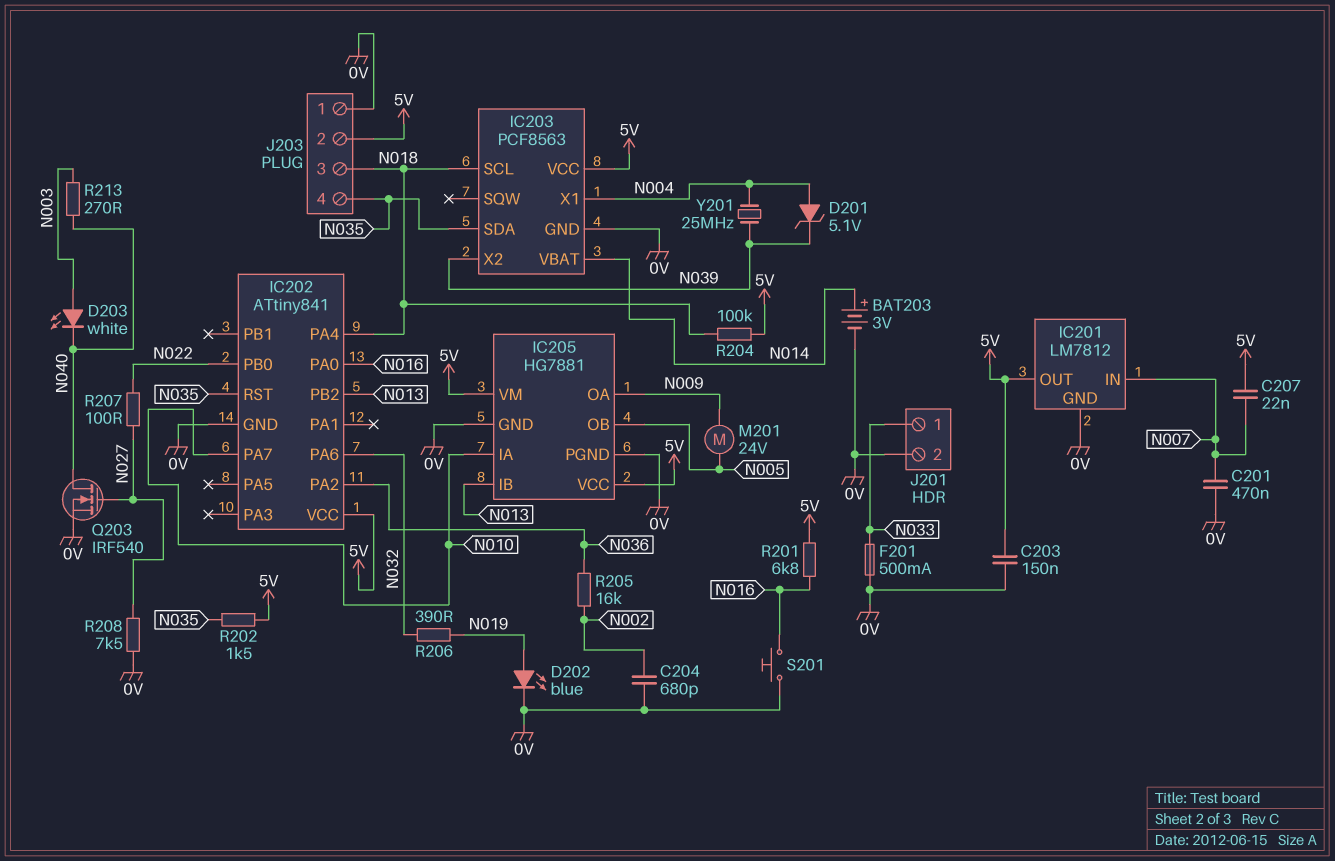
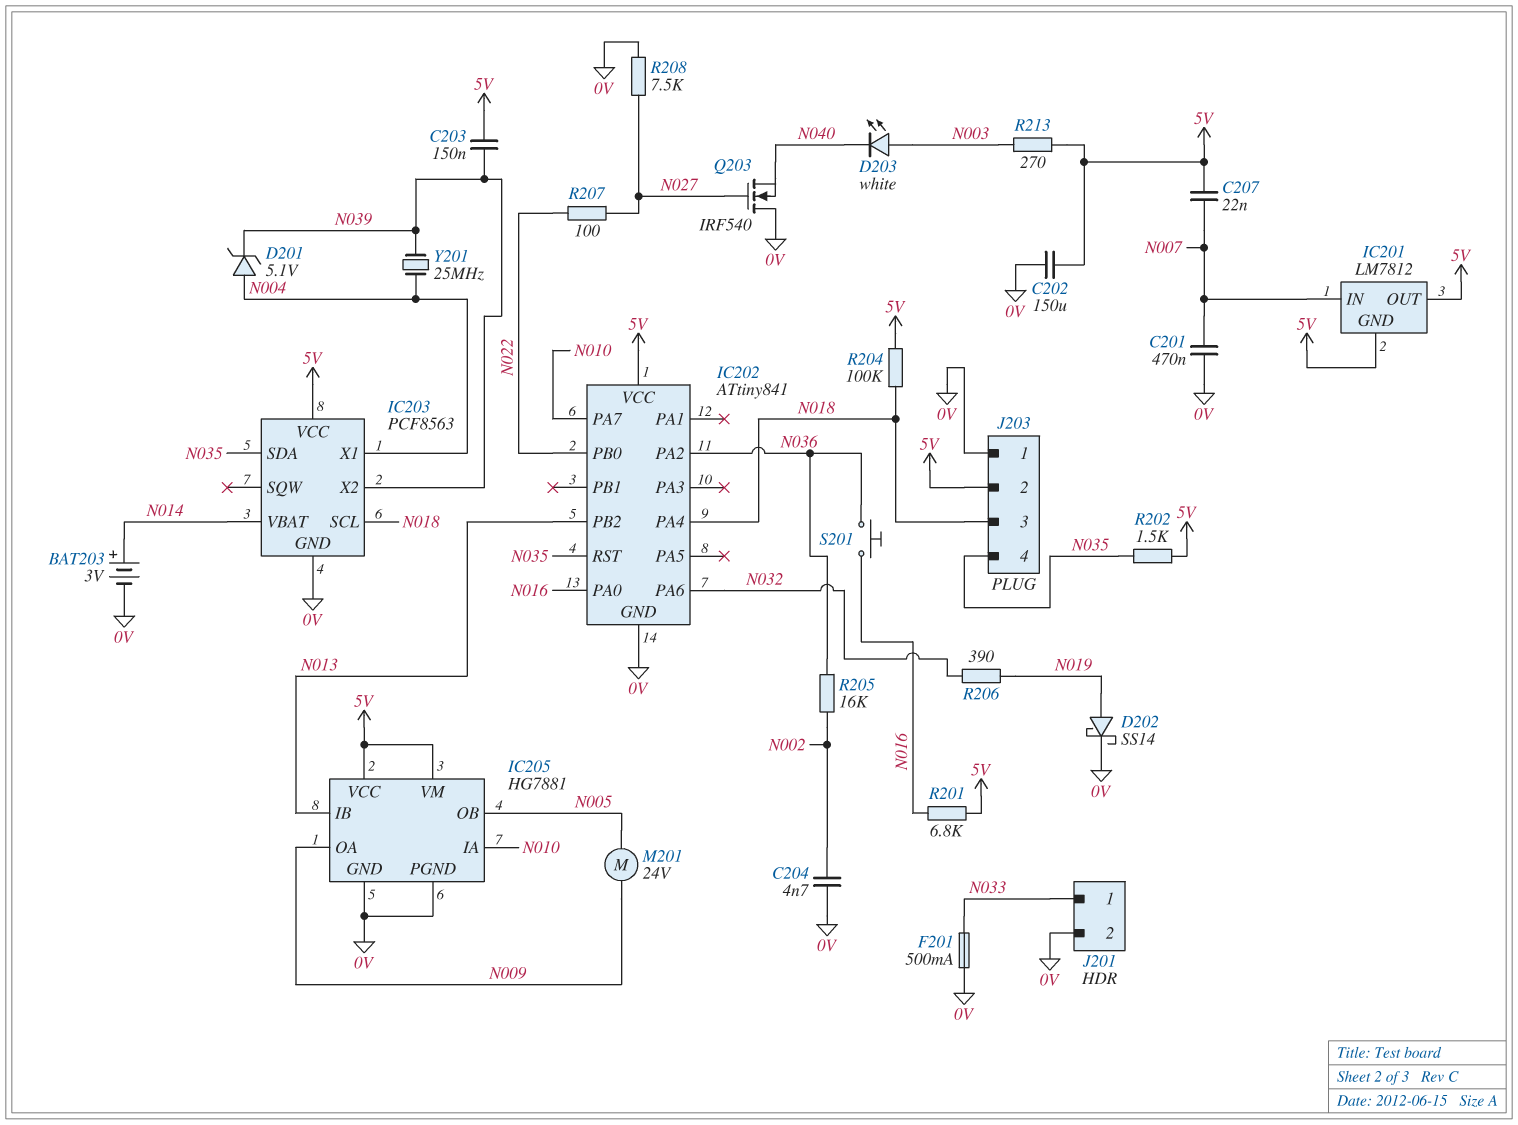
C202: none -> 150uF (0V, 5V)
C203: 150nF (0V, 5V) -> 150nF (5V, N039)
C204: 680pF (0V, N002) -> 4.7nF (0V, N002)
D202: LED blue (A N019, K 0V) -> schottky SS14 (A N019, K 0V)
IC201 pin GND: 0V -> 5V
Q203: NMOS IRF540 (G N027, D N040, S 0V) -> NMOS IRF540 (G N027, D 0V, S N040)
R213: 270 (N003, N040) -> 270 (5V, N003)
S201: button (0V, N016) -> button (N016, N036)

